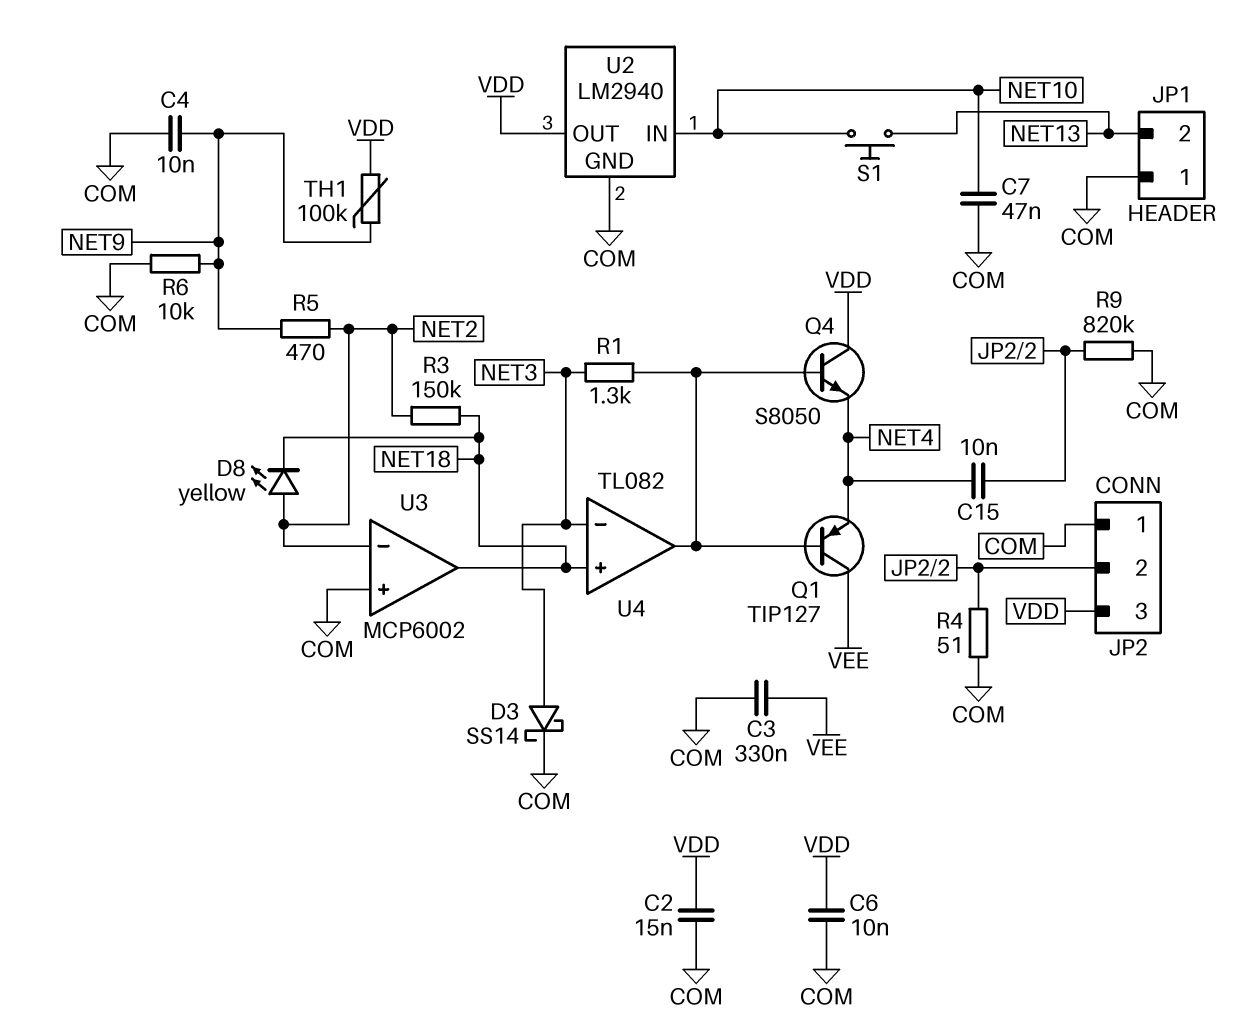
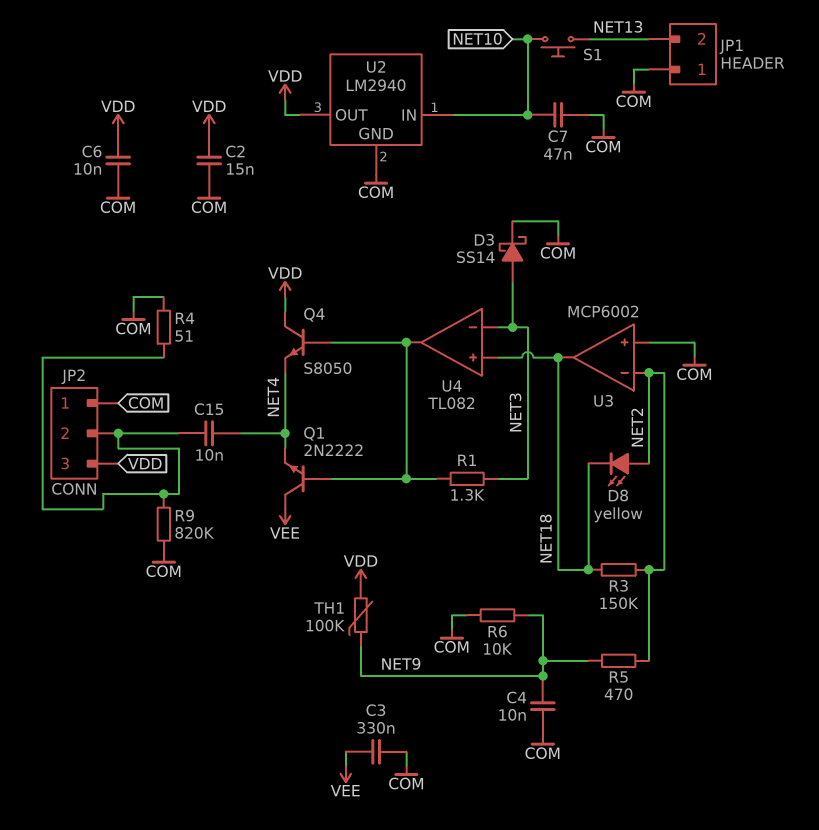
Q1: PNP TIP127 (B U4/out, C VEE, E NET4) -> NPN 2N2222 (B U4/out, C VEE, E NET4)

